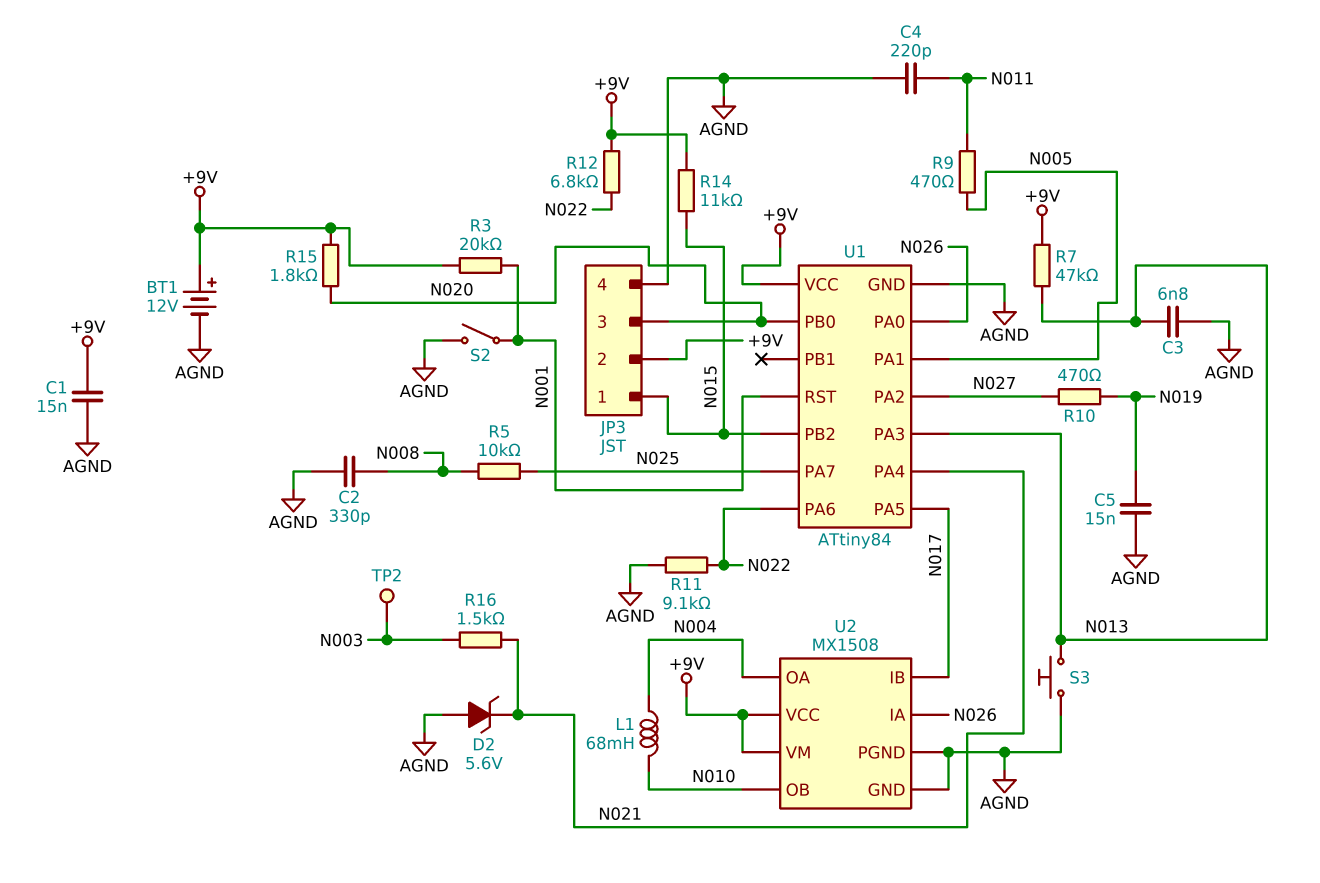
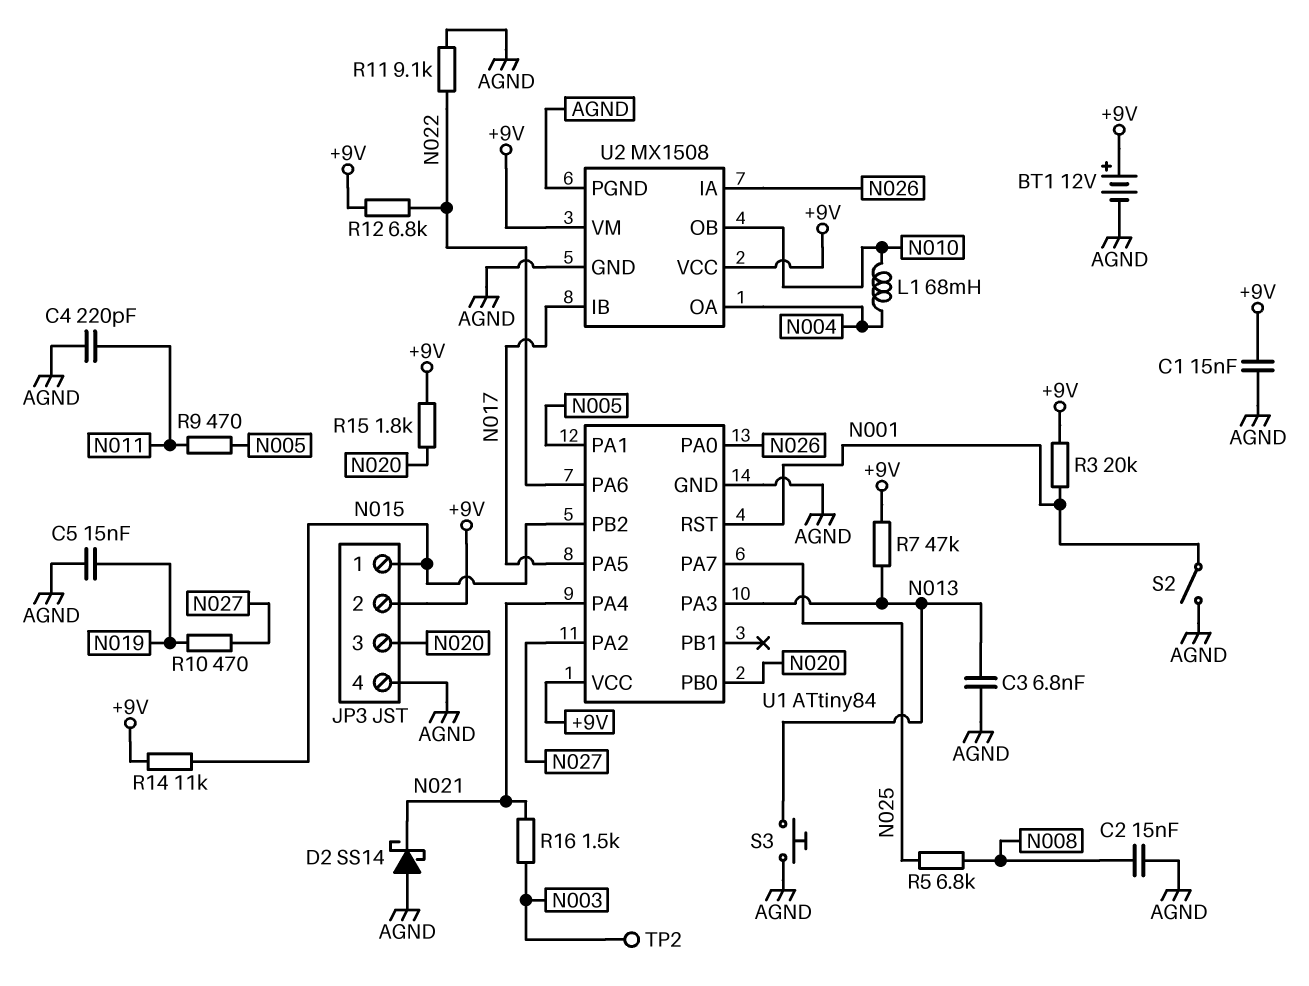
C2: 330pF (AGND, N008) -> 15nF (AGND, N008)
D2: zener 5.6V (A AGND, K N021) -> schottky SS14 (A AGND, K N021)
R5: 10k (N008, N025) -> 6.8k (N008, N025)

